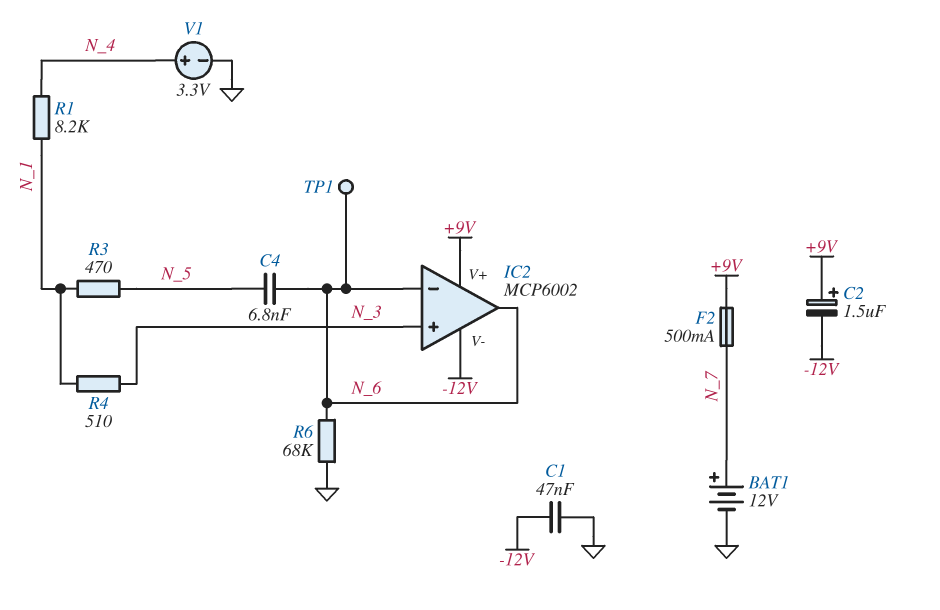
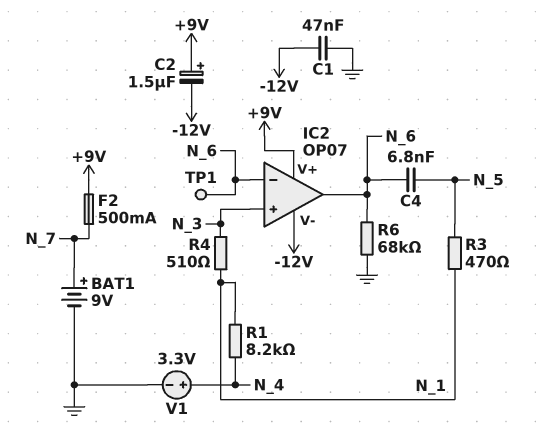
BAT1: 12V (plus N_7, minus GND) -> 9V (plus N_7, minus GND)
IC2: MCP6002 -> OP07

